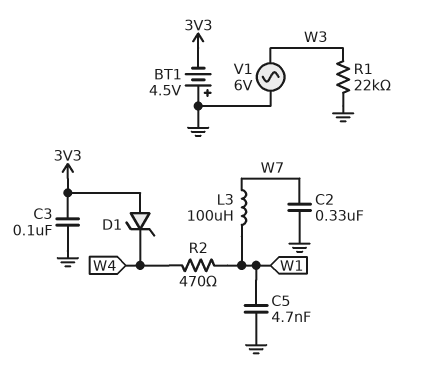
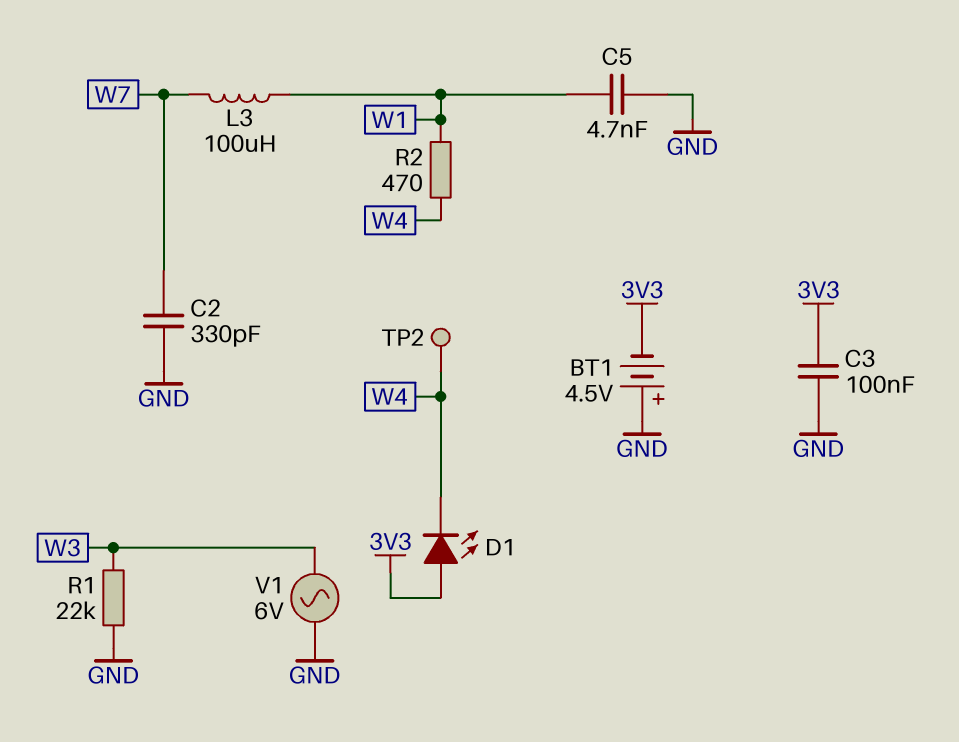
C2: 330nF (GND, W7) -> 330pF (GND, W7)
D1: zener (A 3V3, K W4) -> LED (A 3V3, K W4)
TP2: none -> test point (W4)

